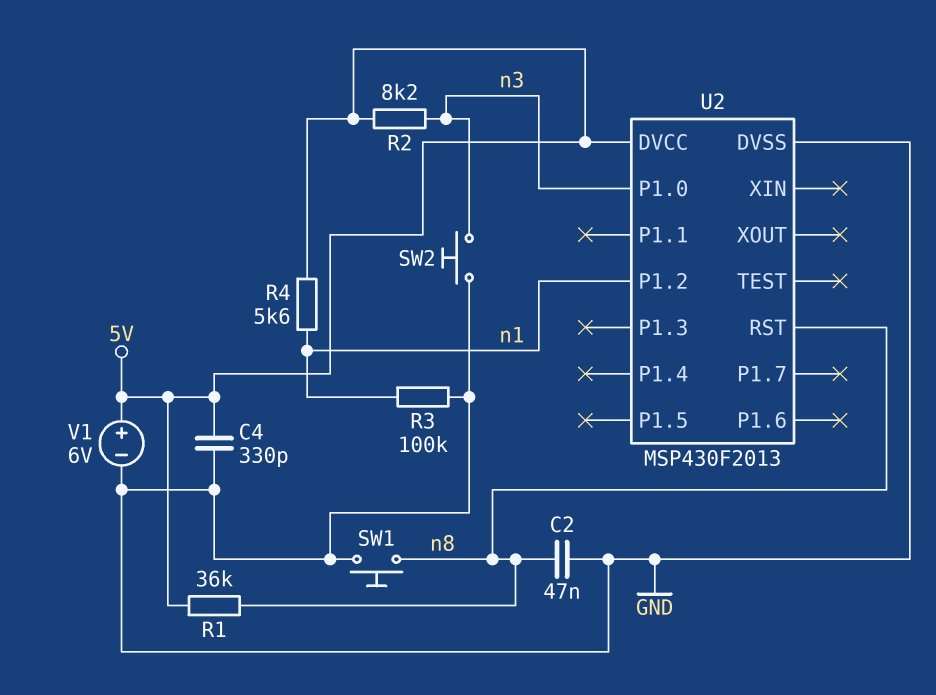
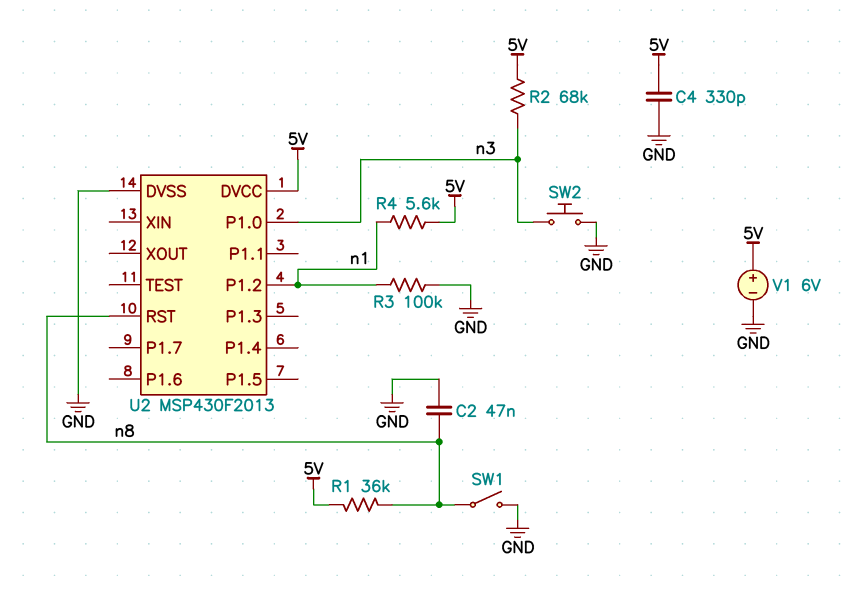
R2: 8.2k (5V, n3) -> 68k (5V, n3)
SW1: button (GND, n8) -> switch (GND, n8)

